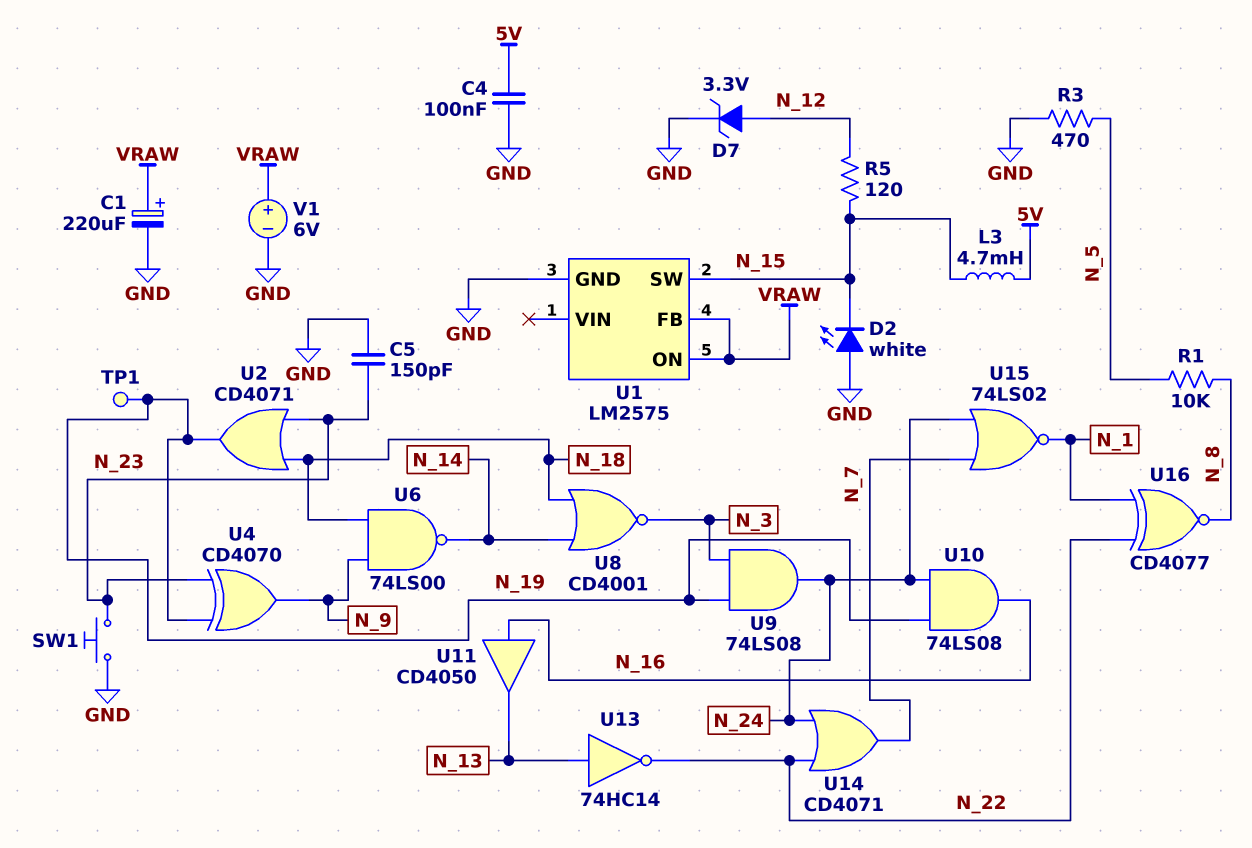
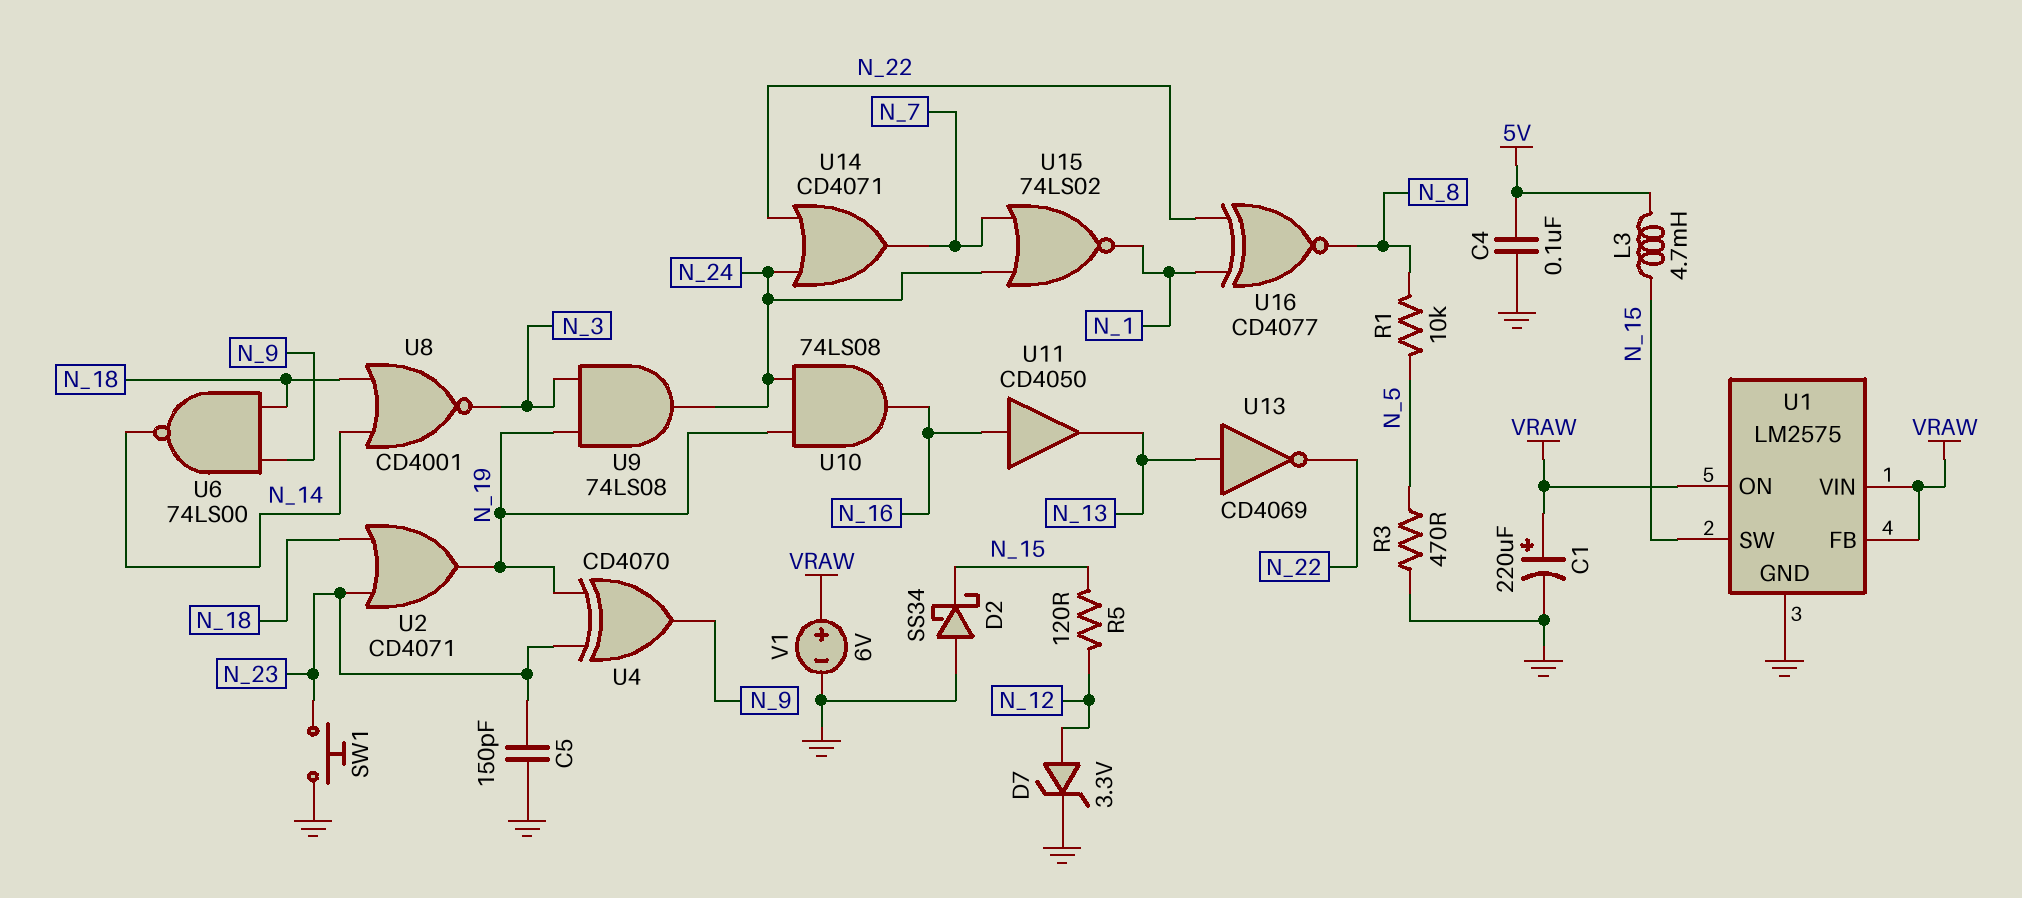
D2: LED white (A GND, K N_15) -> schottky SS34 (A GND, K N_15)
TP1: test point (N_19) -> none
U1 pin VIN: none -> VRAW
U13: NOT 74HC14 (in N_13, out N_22) -> NOT CD4069 (in N_13, out N_22)

